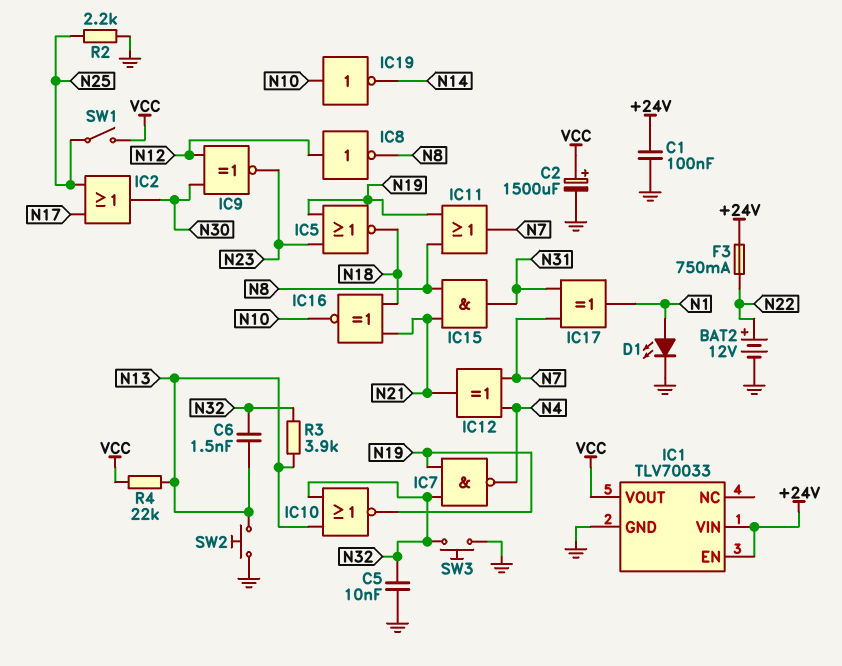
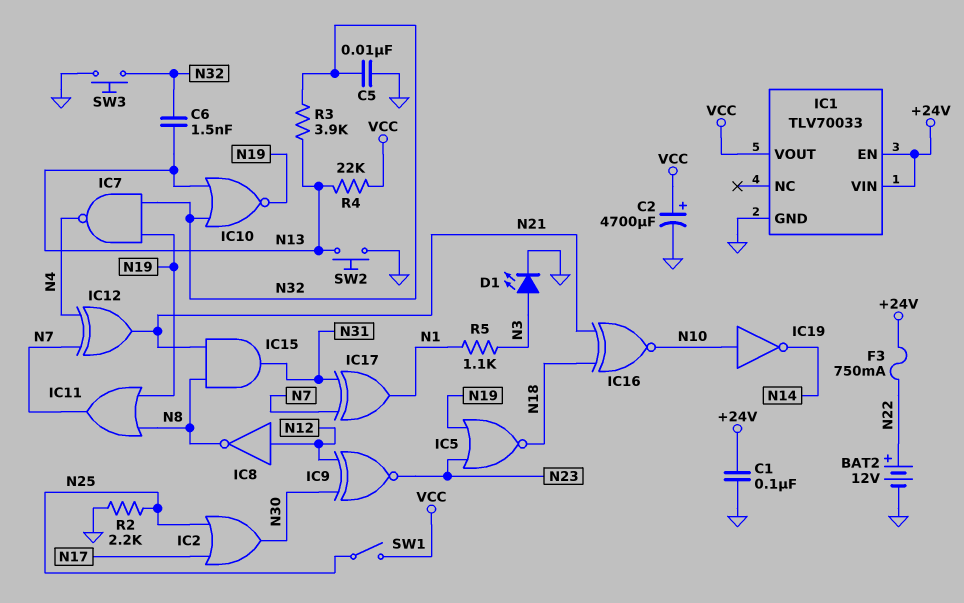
C2: 1500uF (plus VCC, minus GND) -> 4700uF (plus VCC, minus GND)
D1: LED (A N1, K GND) -> LED (A N3, K GND)
R5: none -> 1.1k (N1, N3)

